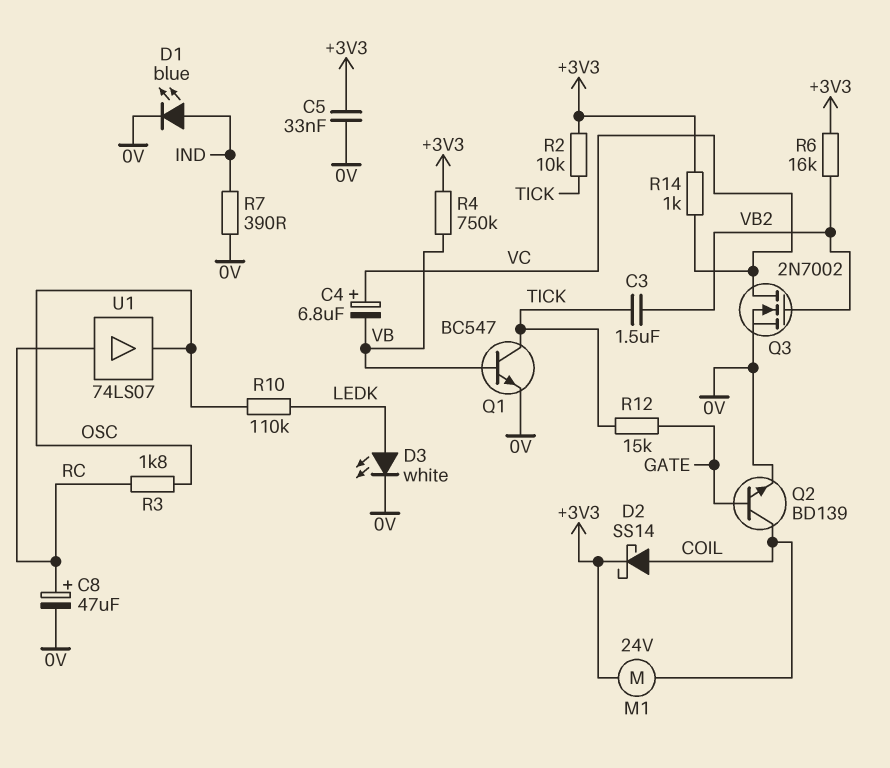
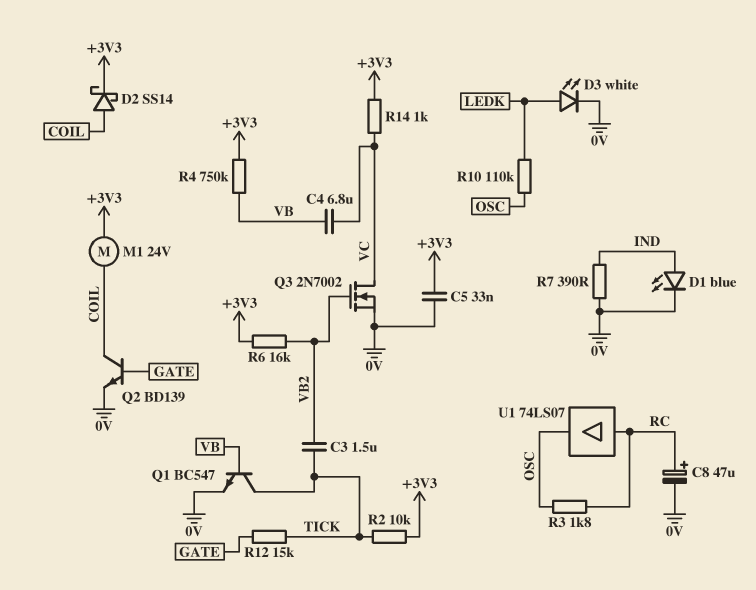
C4: 6.8uF (plus VC, minus VB) -> 6.8uF (VB, VC)

